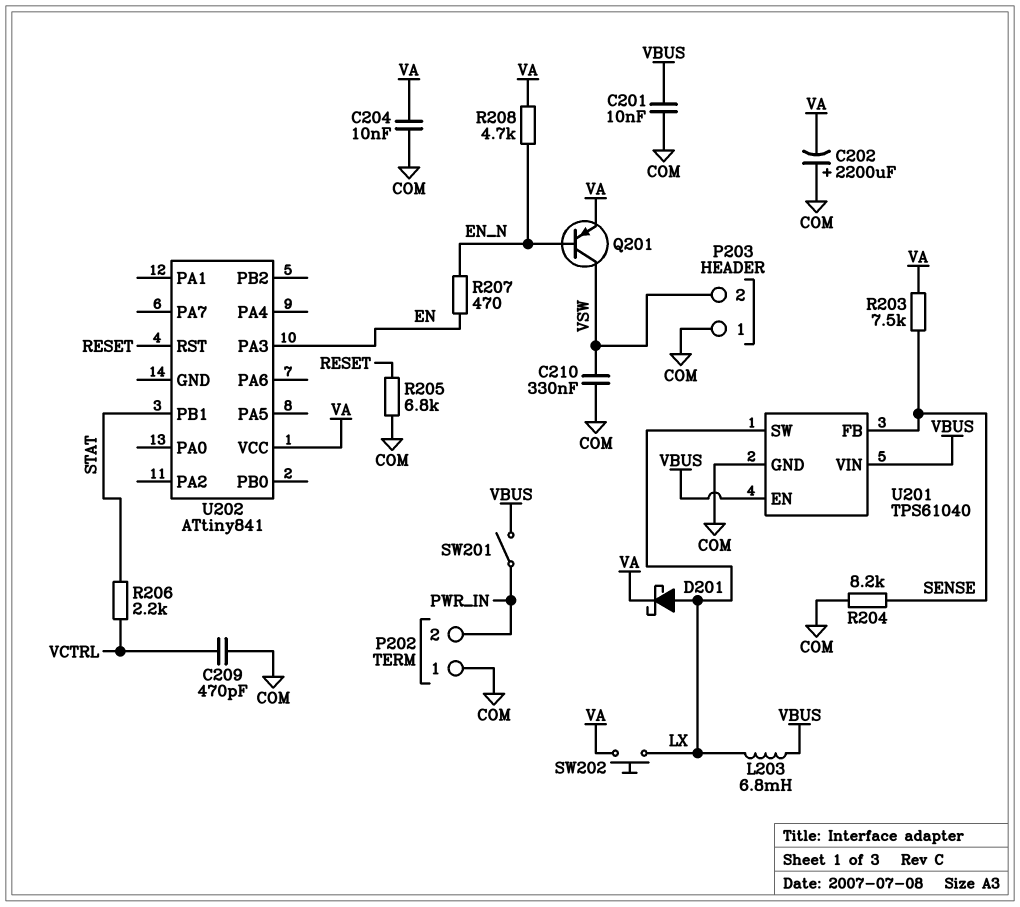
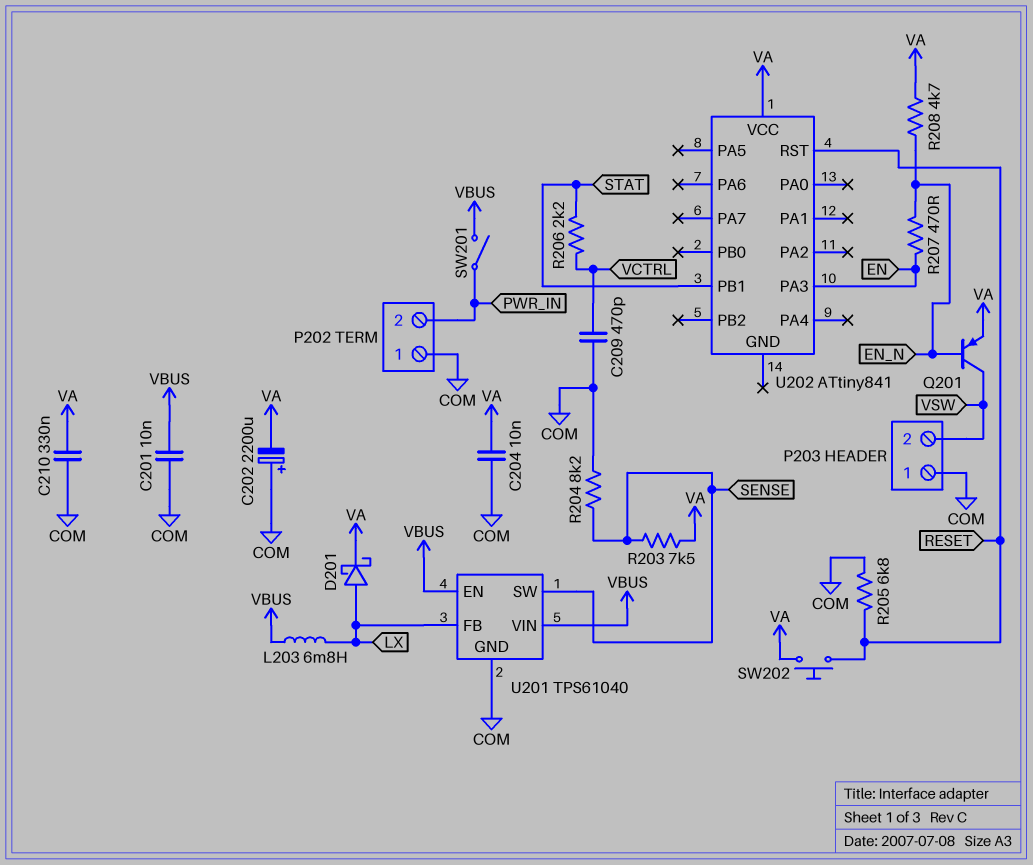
C210: 330nF (COM, VSW) -> 330nF (COM, VA)
SW202: button (LX, VA) -> button (RESET, VA)
U201 pin FB: SENSE -> LX
U201 pin SW: LX -> SENSE

